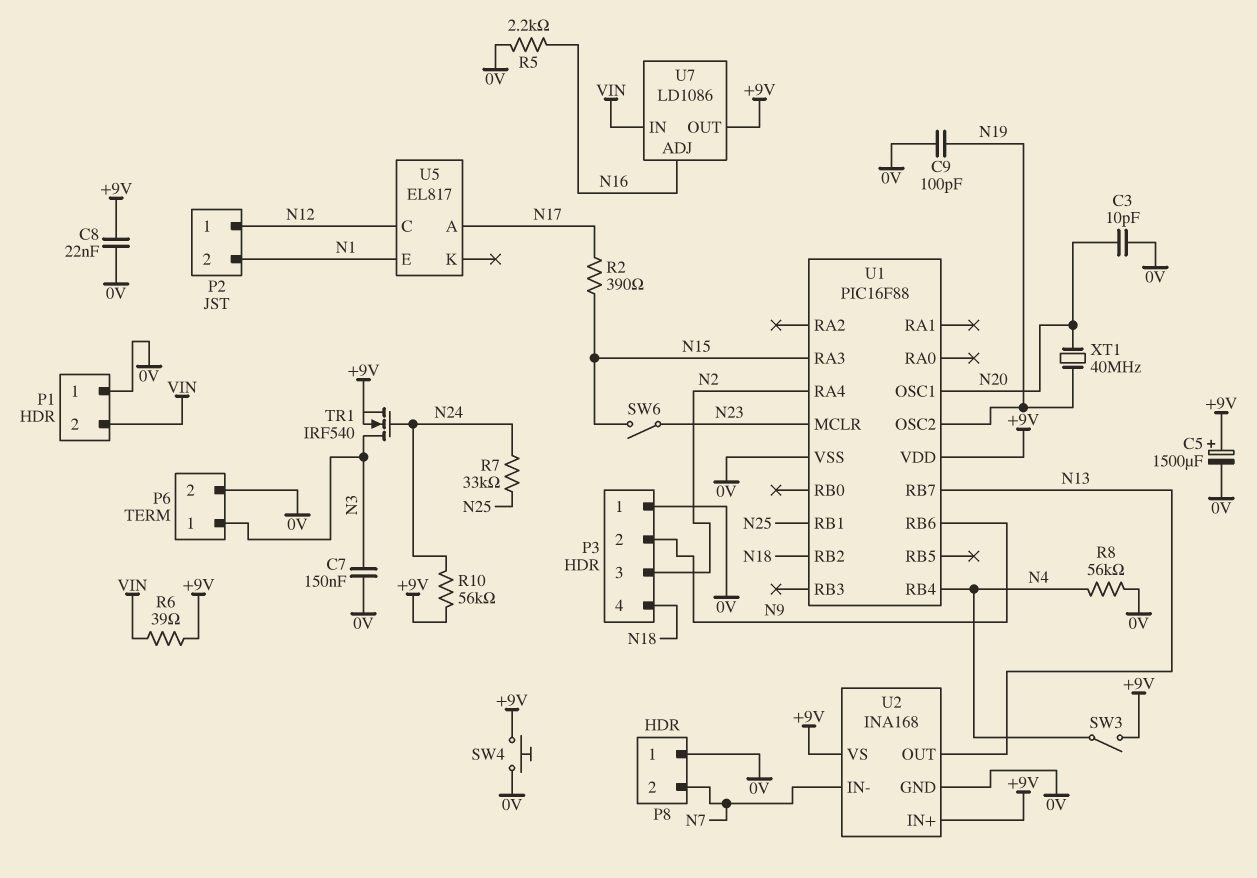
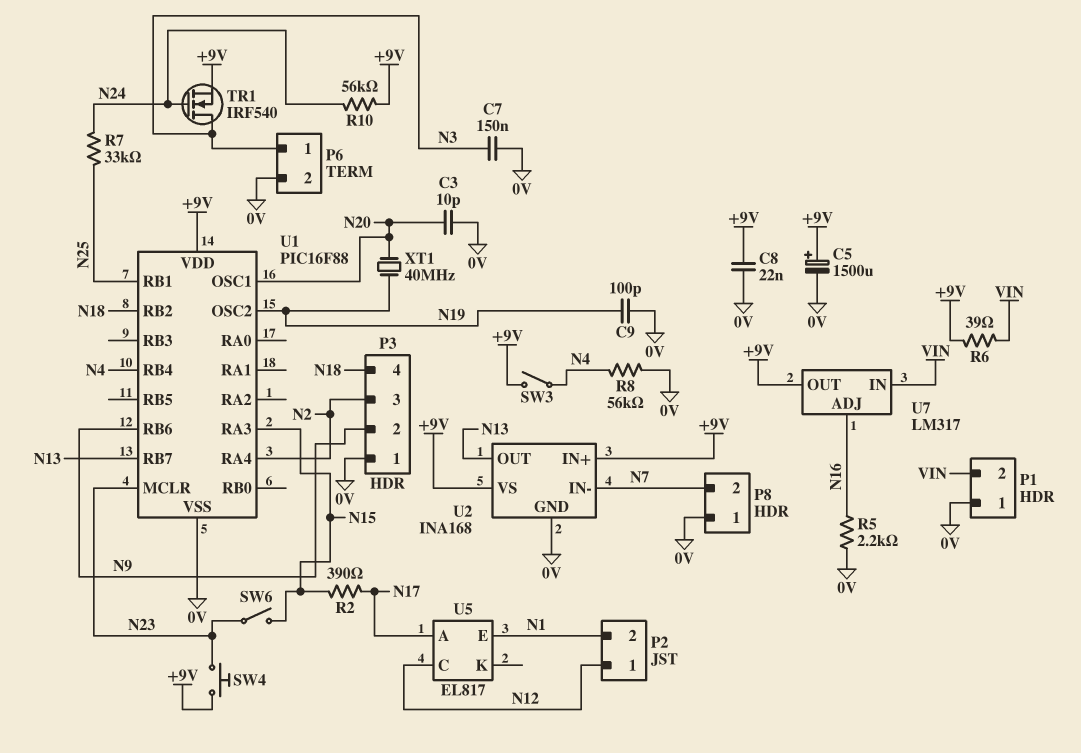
SW4: button (+9V, 0V) -> button (+9V, N23)
U7: LD1086 -> LM317

